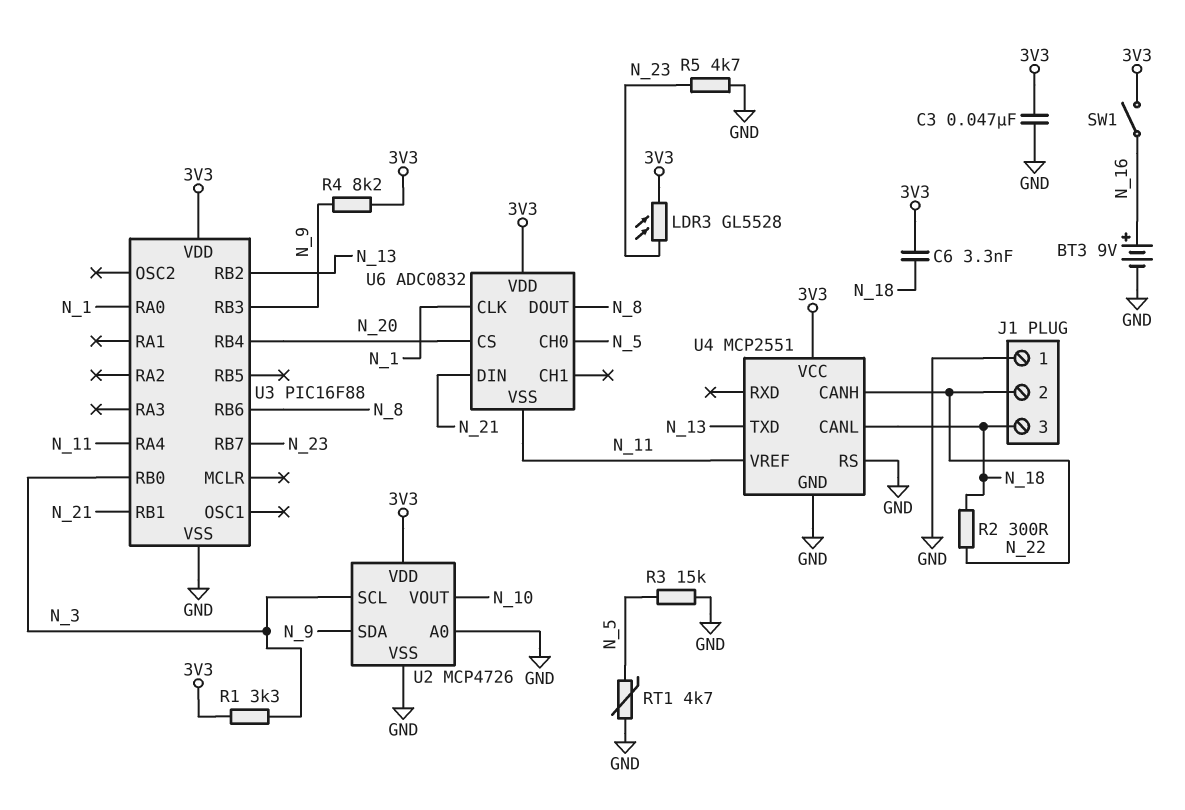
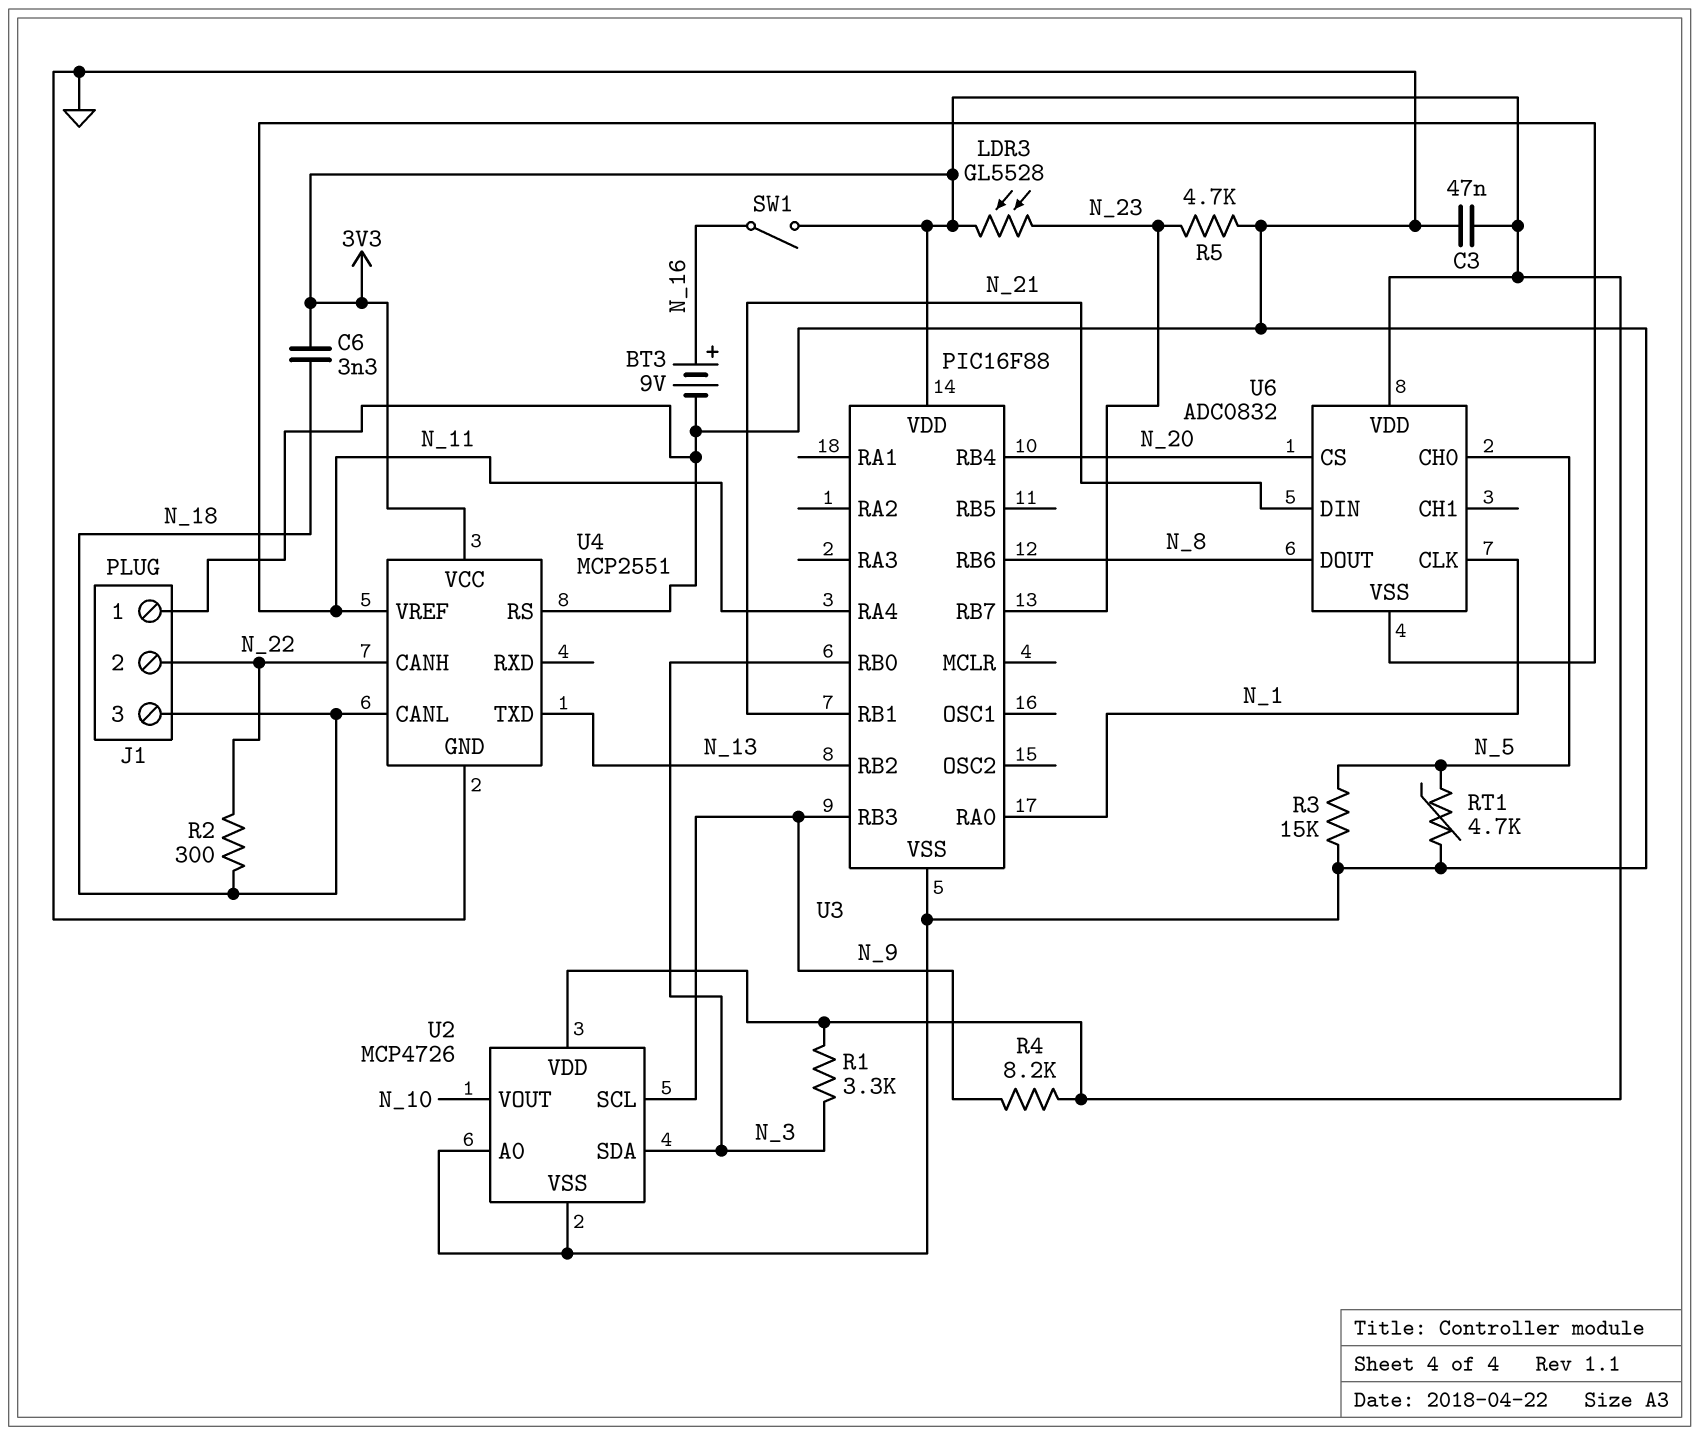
U2 pin SCL: N_3 -> N_9
U2 pin SDA: N_9 -> N_3

